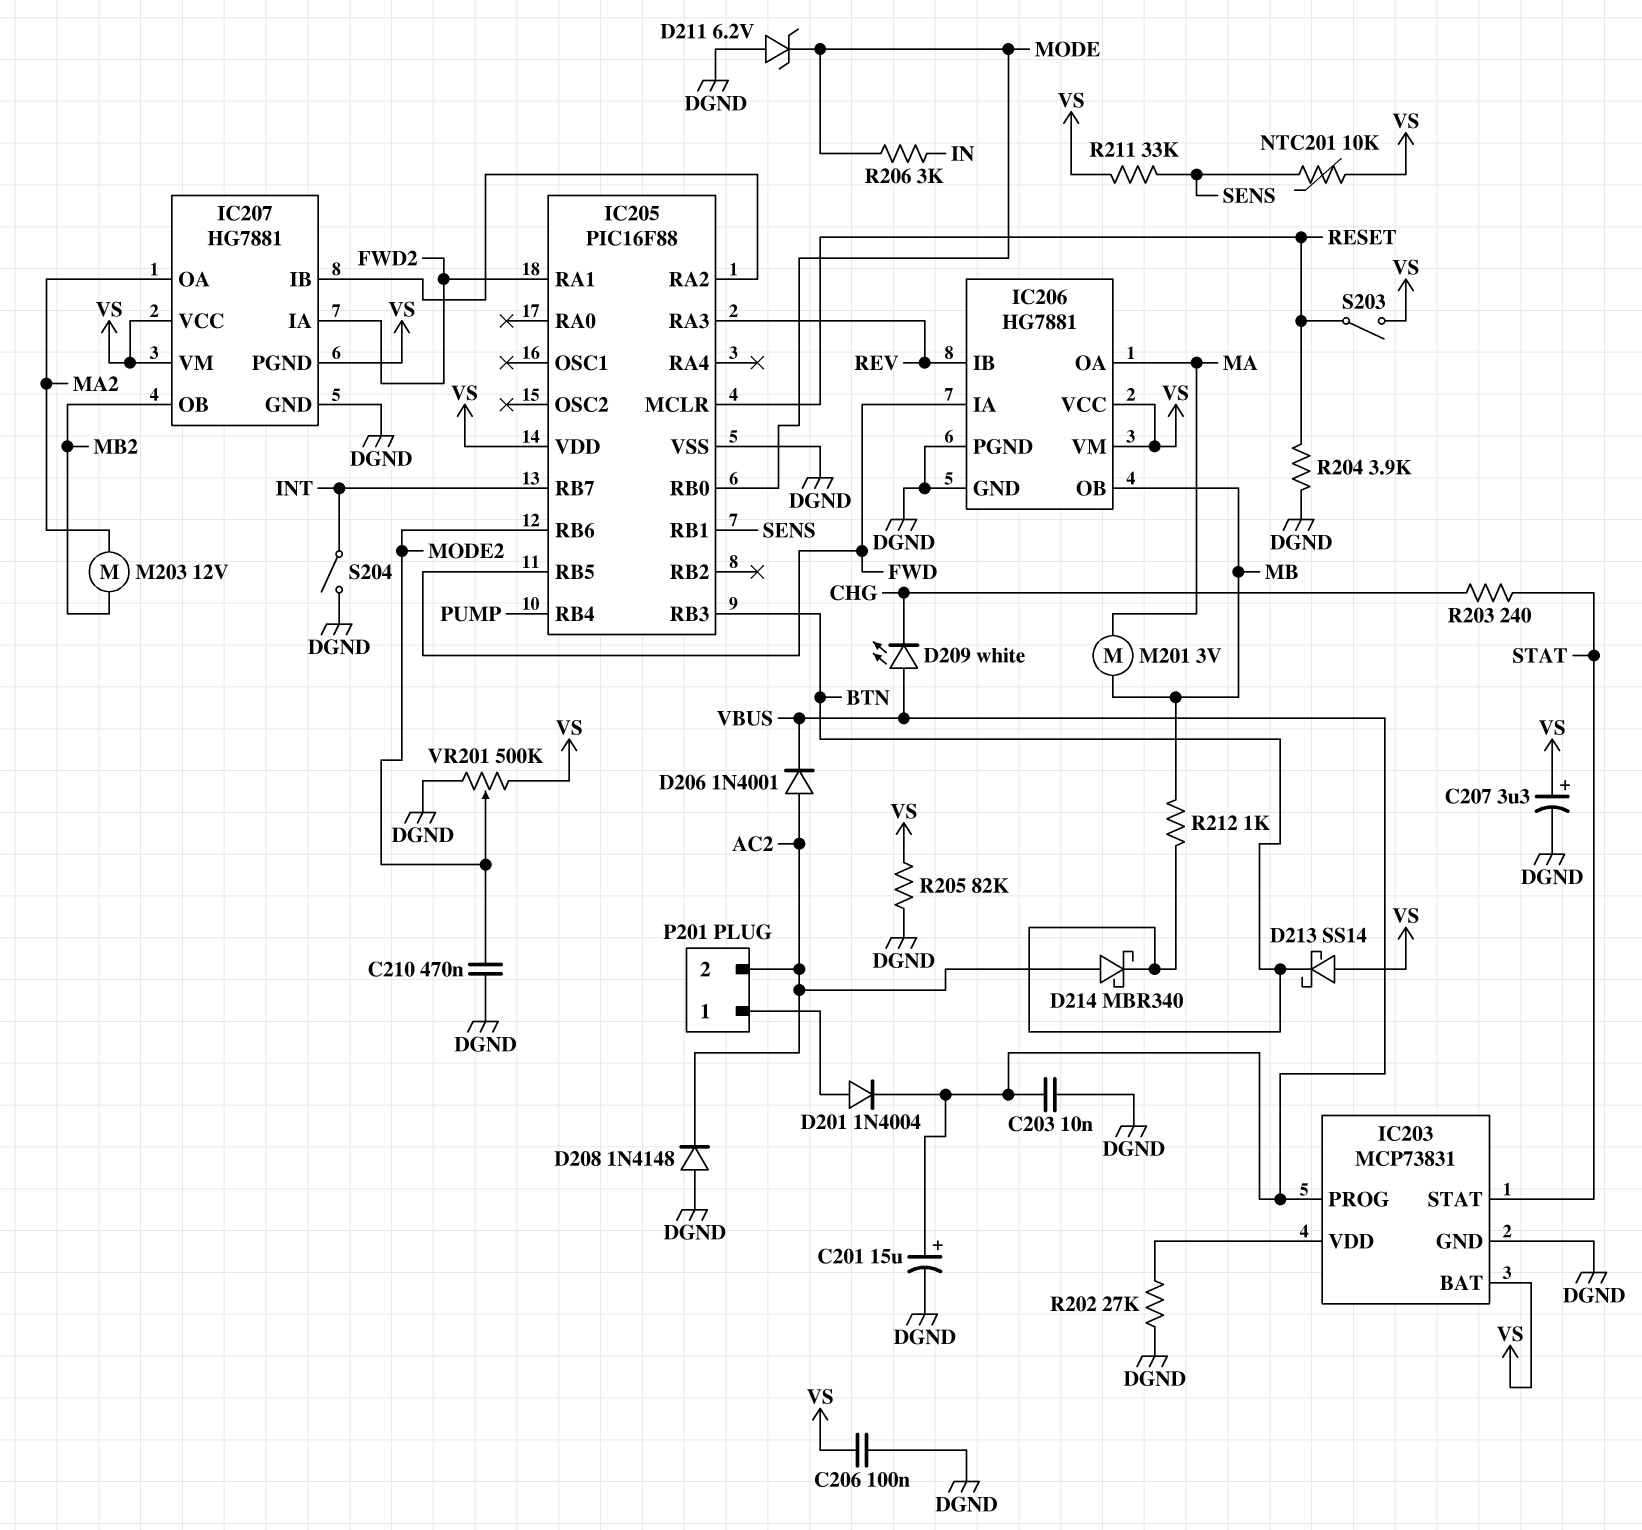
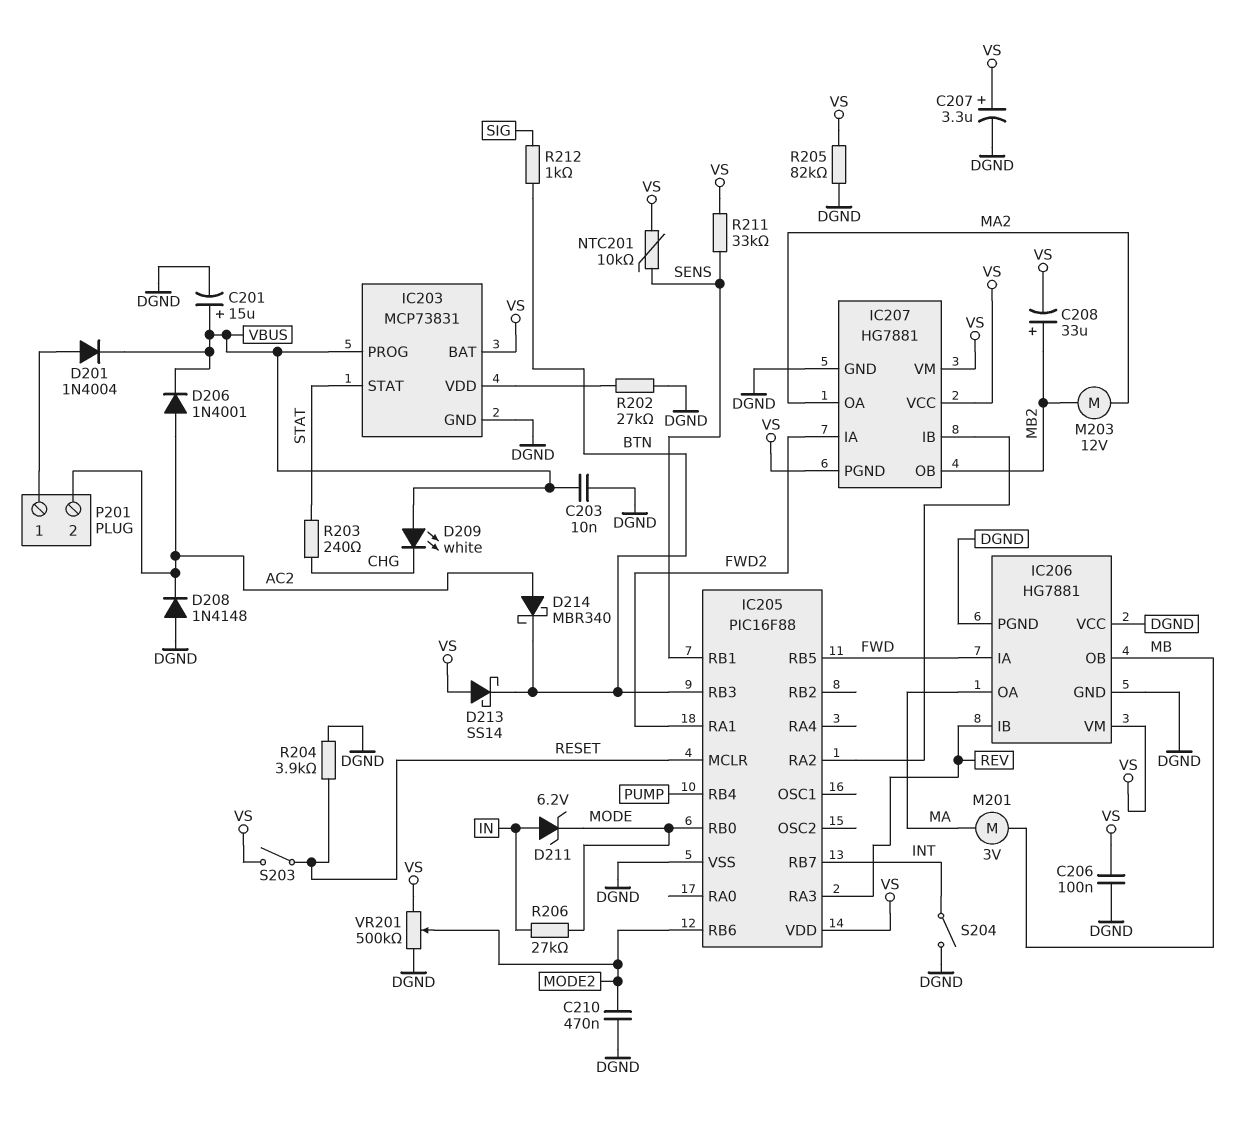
C208: none -> 33uF (plus MB2, minus VS)
D211: zener 6.2V (A DGND, K MODE) -> zener 6.2V (A IN, K MODE)
IC206 pin VCC: VS -> DGND
R206: 3k (IN, MODE) -> 27k (IN, MODE)
R212: 1k (BTN, MB) -> 1k (BTN, SIG)

